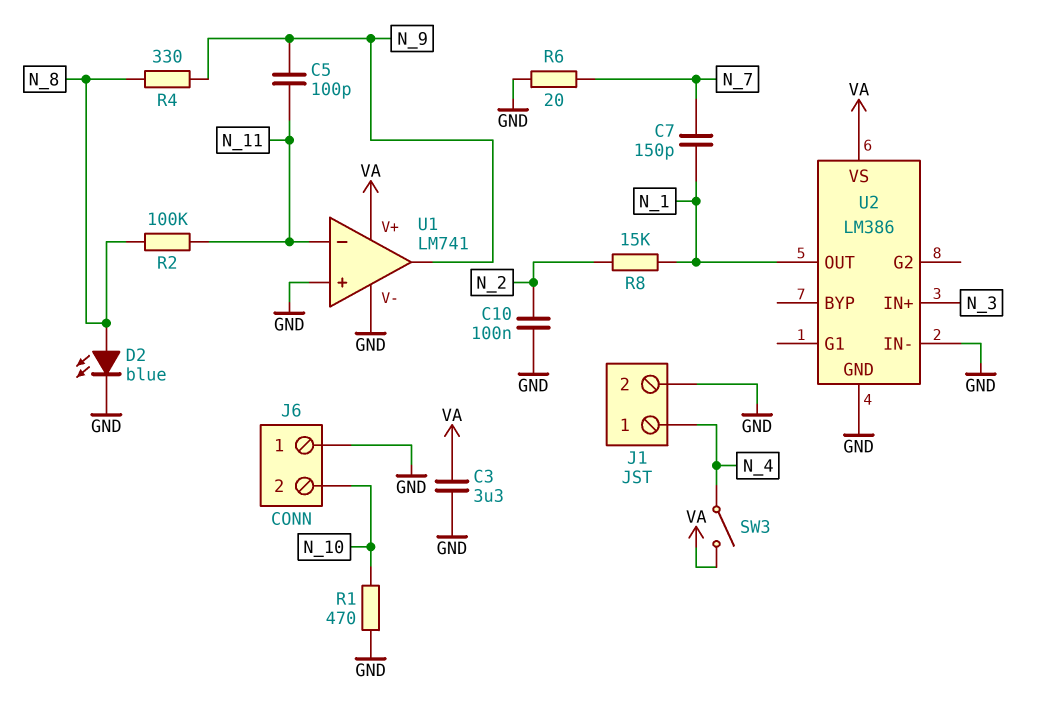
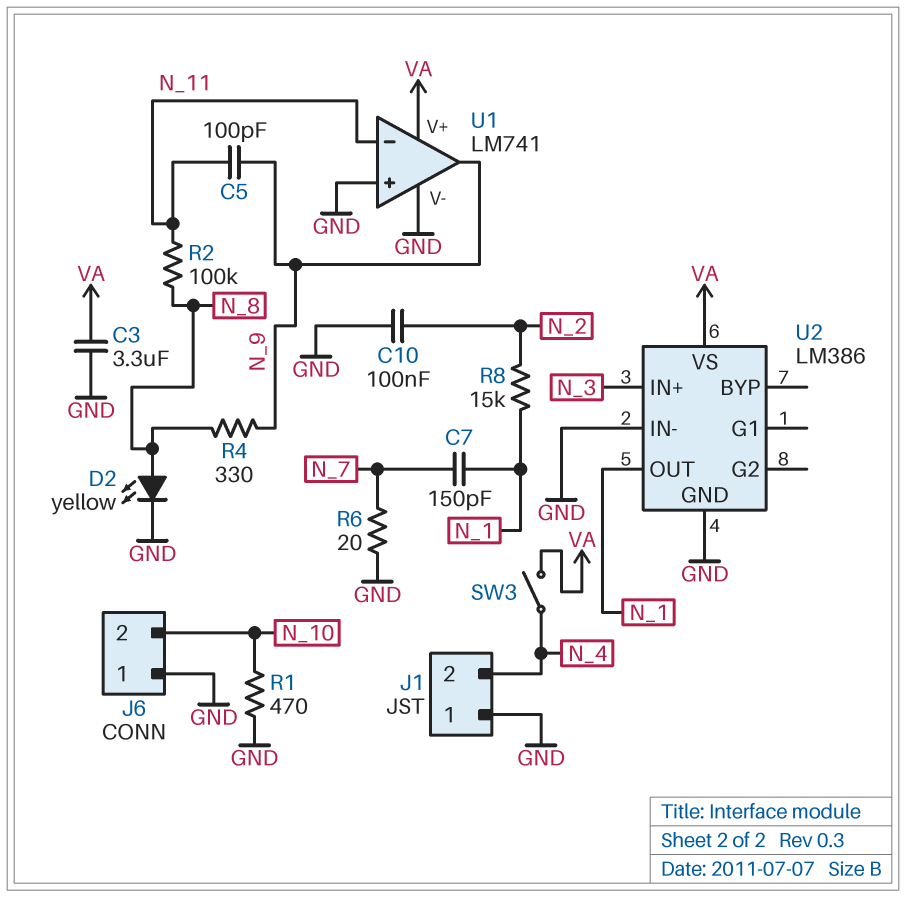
D2: LED blue (A N_8, K GND) -> LED yellow (A N_8, K GND)
J1 pin 1: N_4 -> GND
J1 pin 2: GND -> N_4

